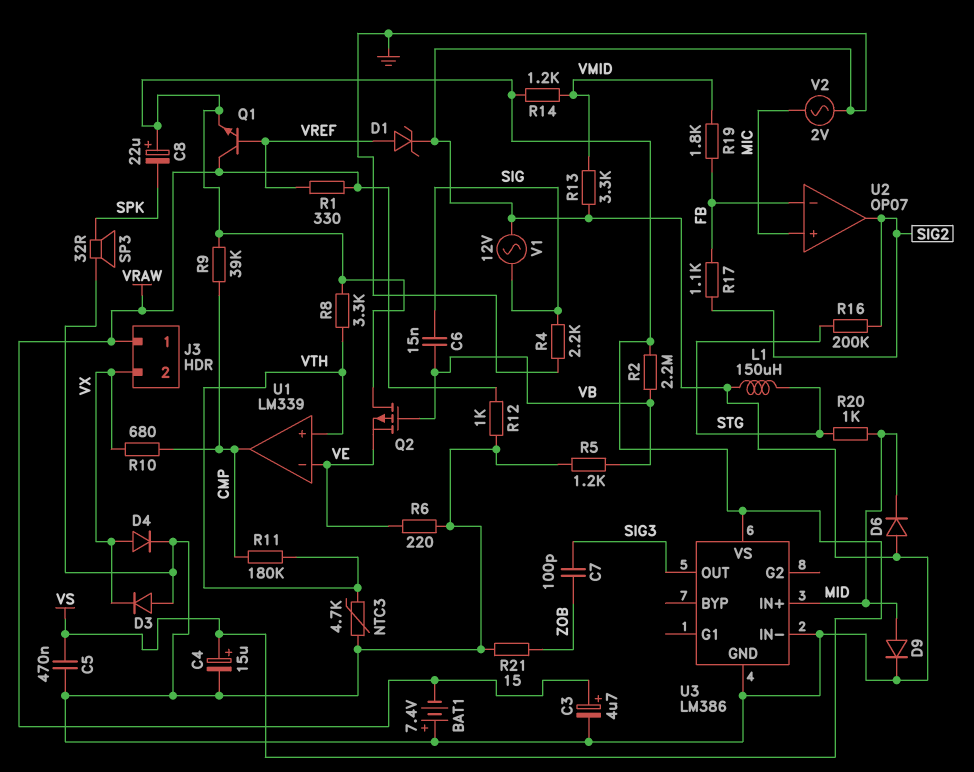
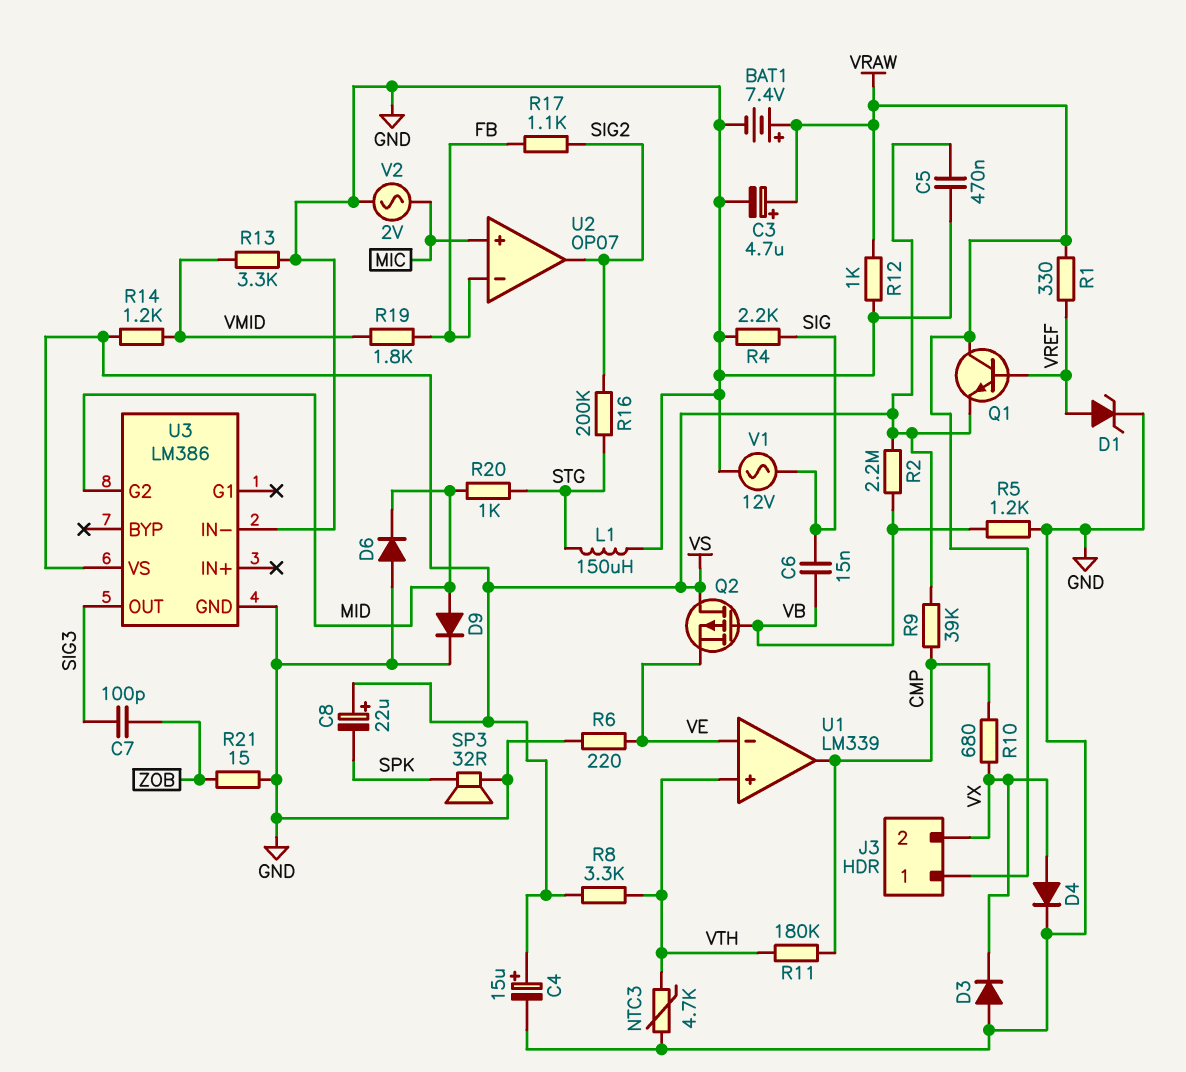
BAT1: 7.4V (plus GND, minus VRAW) -> 7.4V (plus VRAW, minus GND)
U3 pin G2: none -> MID
U3 pin IN+: MID -> none

